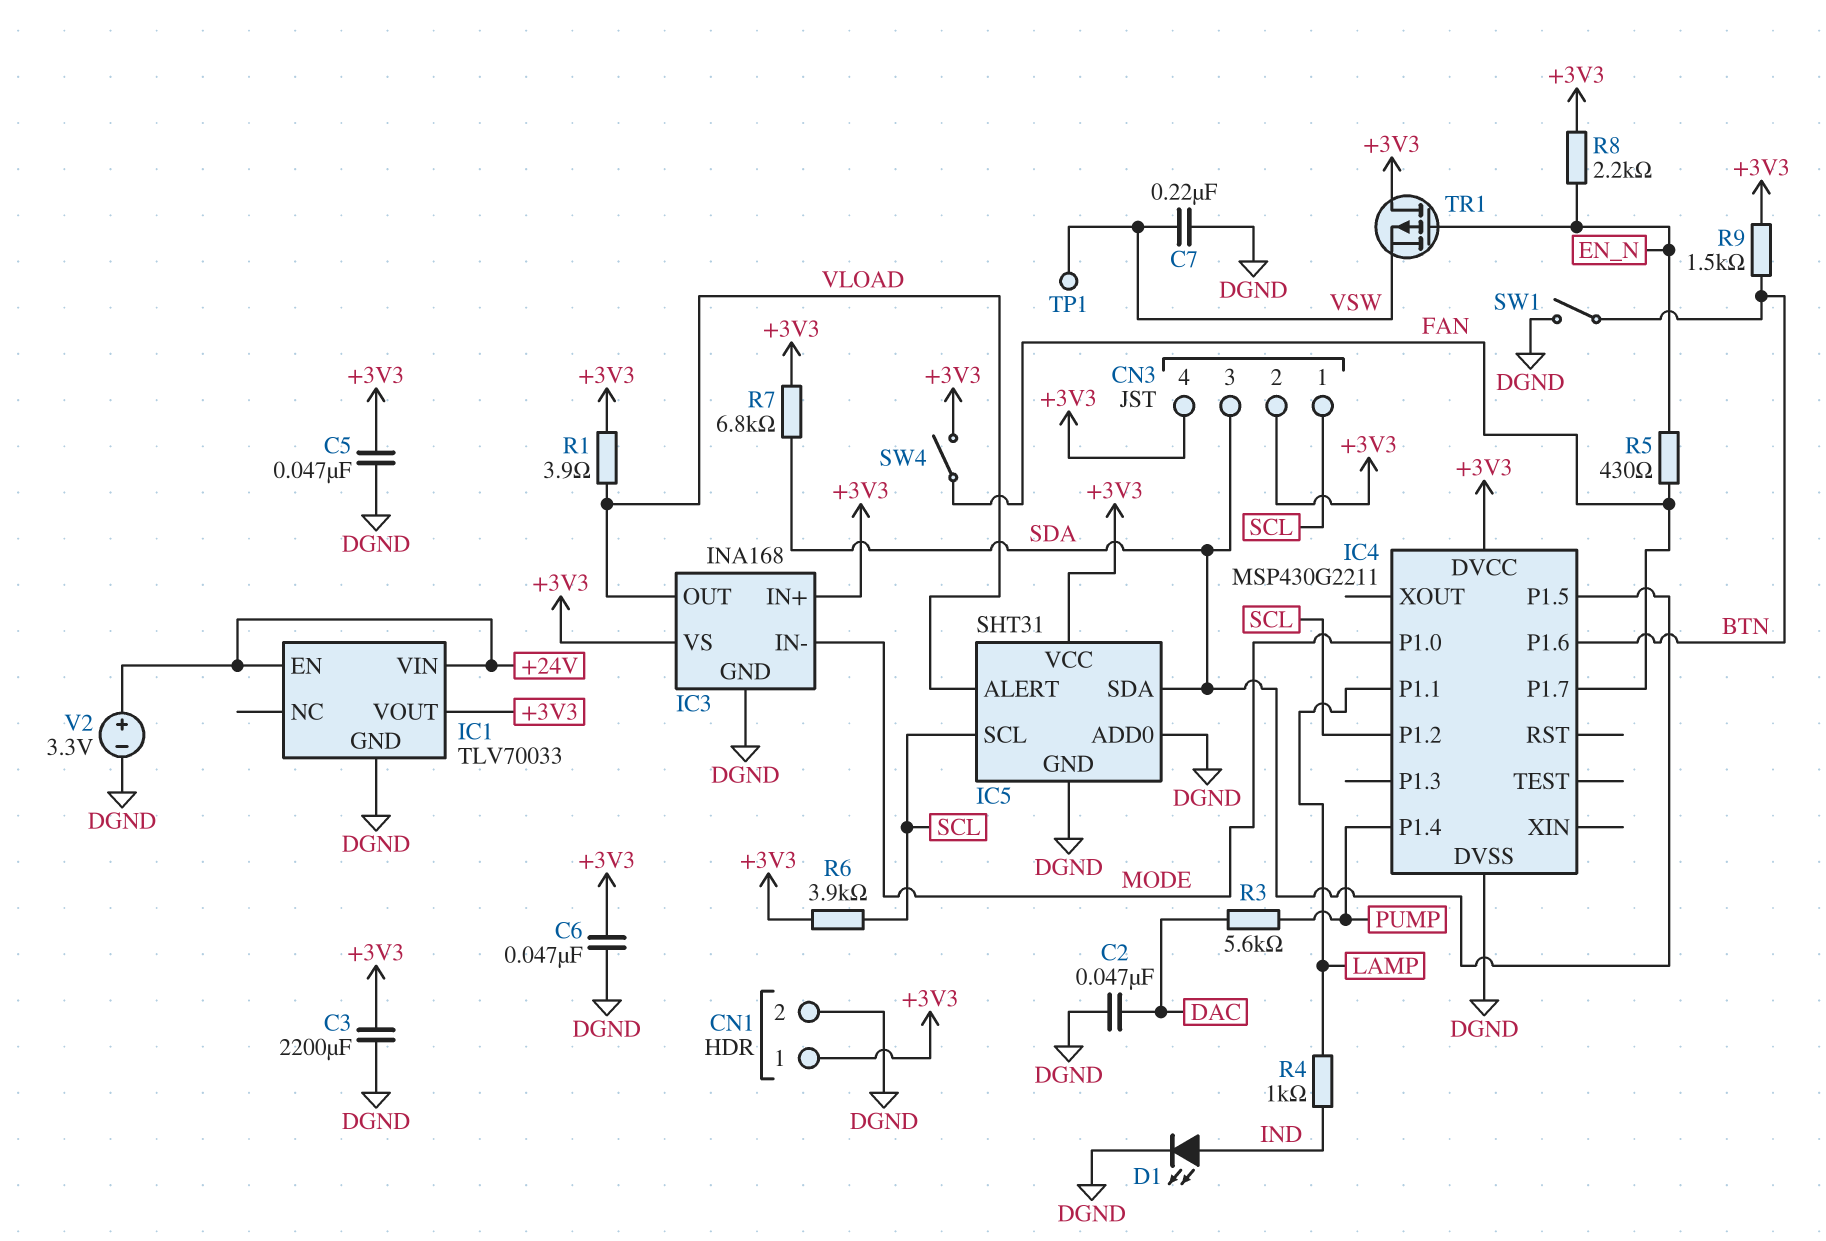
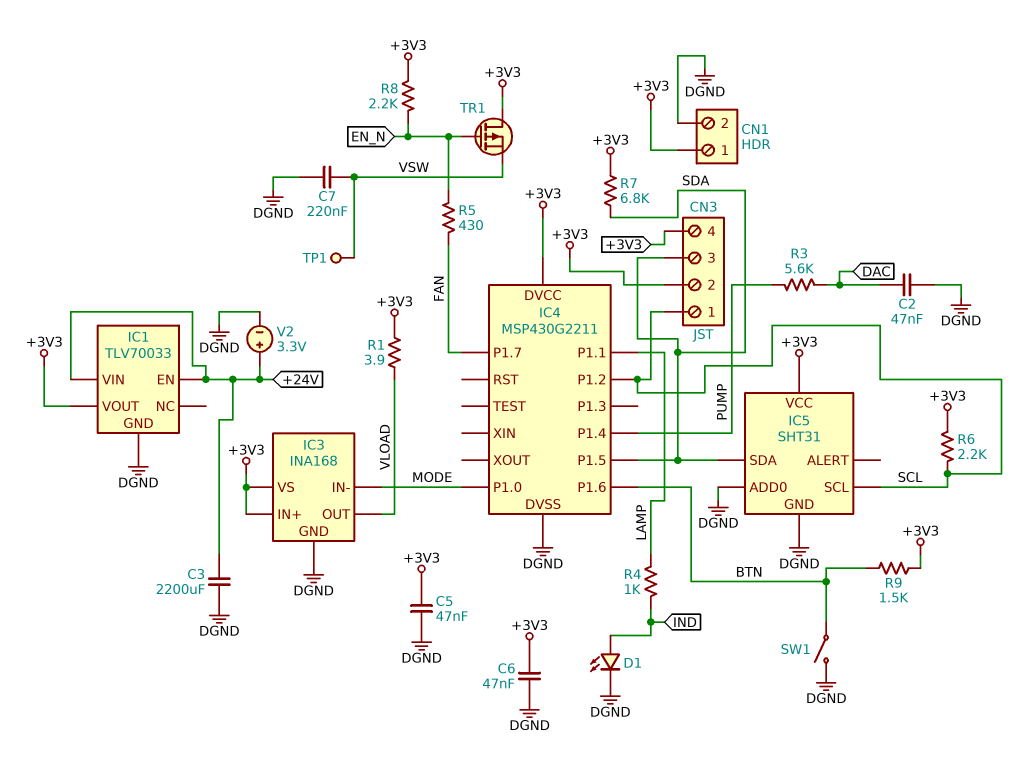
C3: 2200uF (+3V3, DGND) -> 2200uF (+24V, DGND)
IC5 pin ALERT: VLOAD -> none
R6: 3.9k (+3V3, SCL) -> 2.2k (+3V3, SCL)
SW4: switch (+3V3, FAN) -> none

